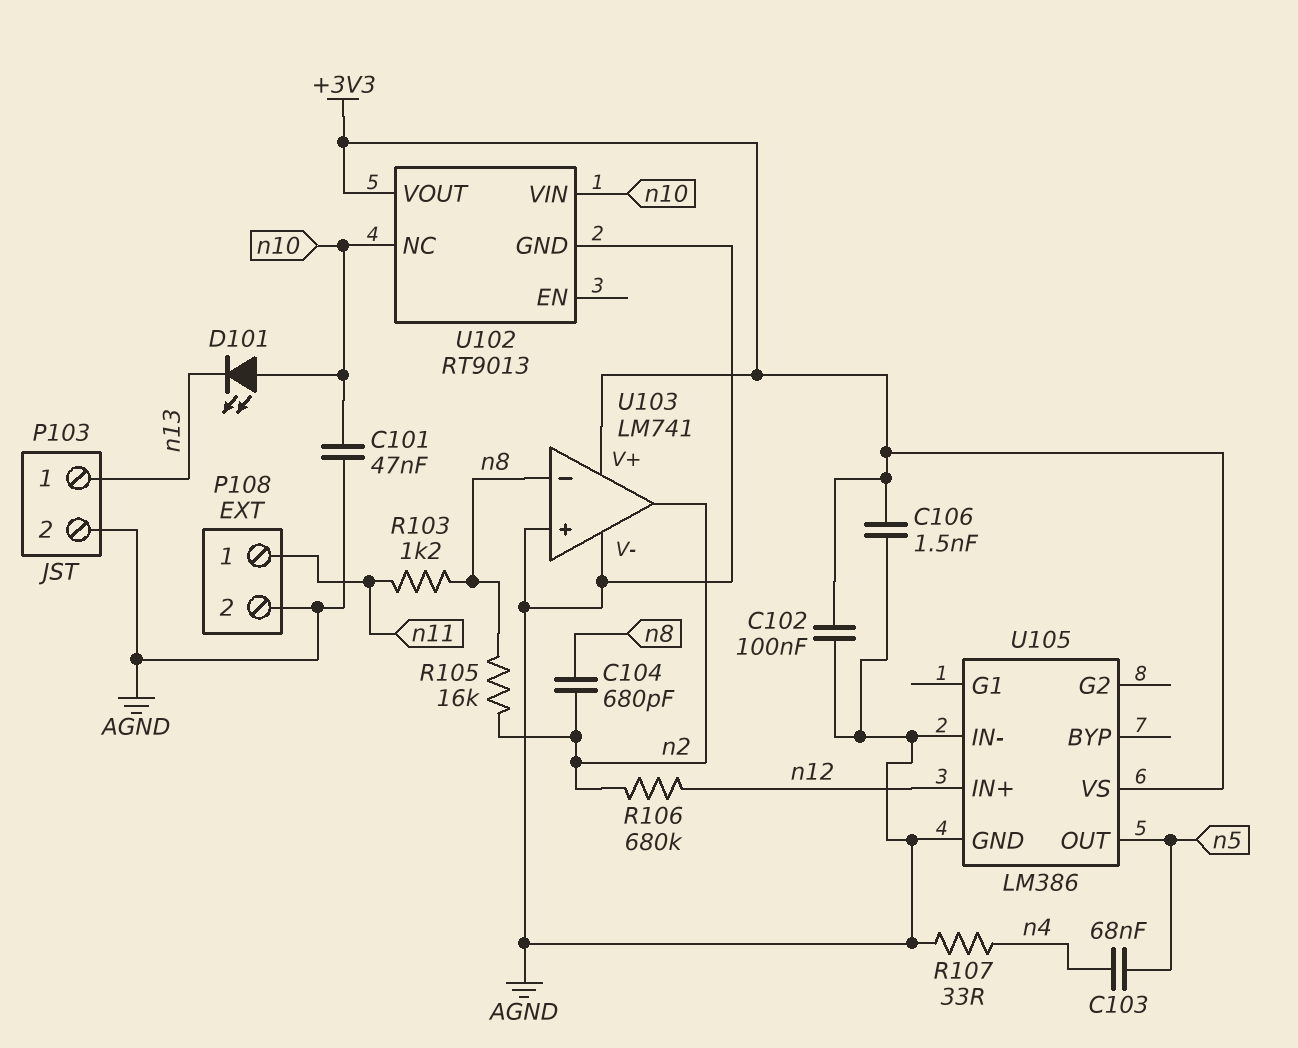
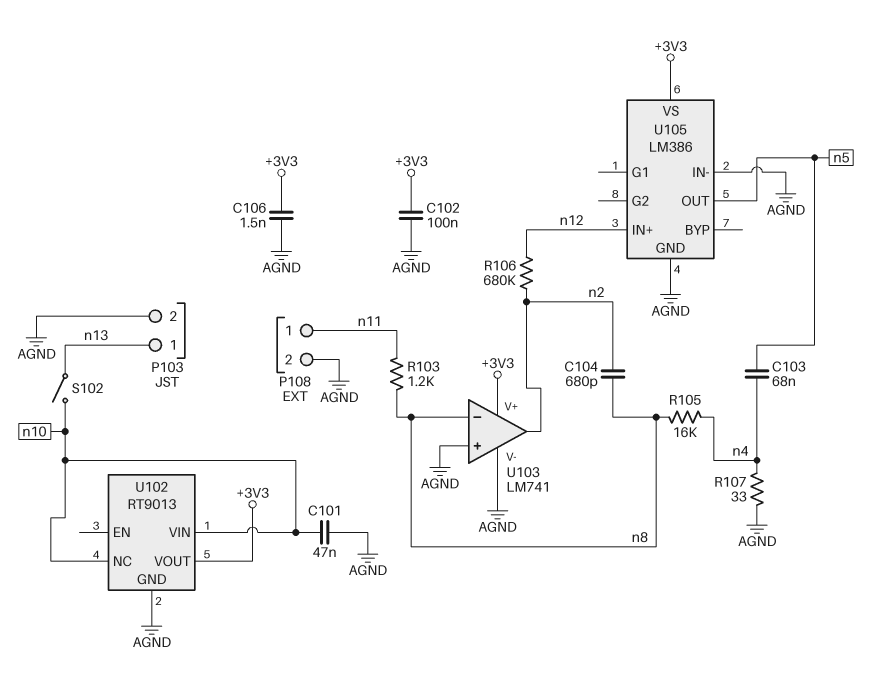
D101: LED (A n10, K n13) -> none
R105: 16k (n2, n8) -> 16k (n4, n8)
S102: none -> switch (n10, n13)

